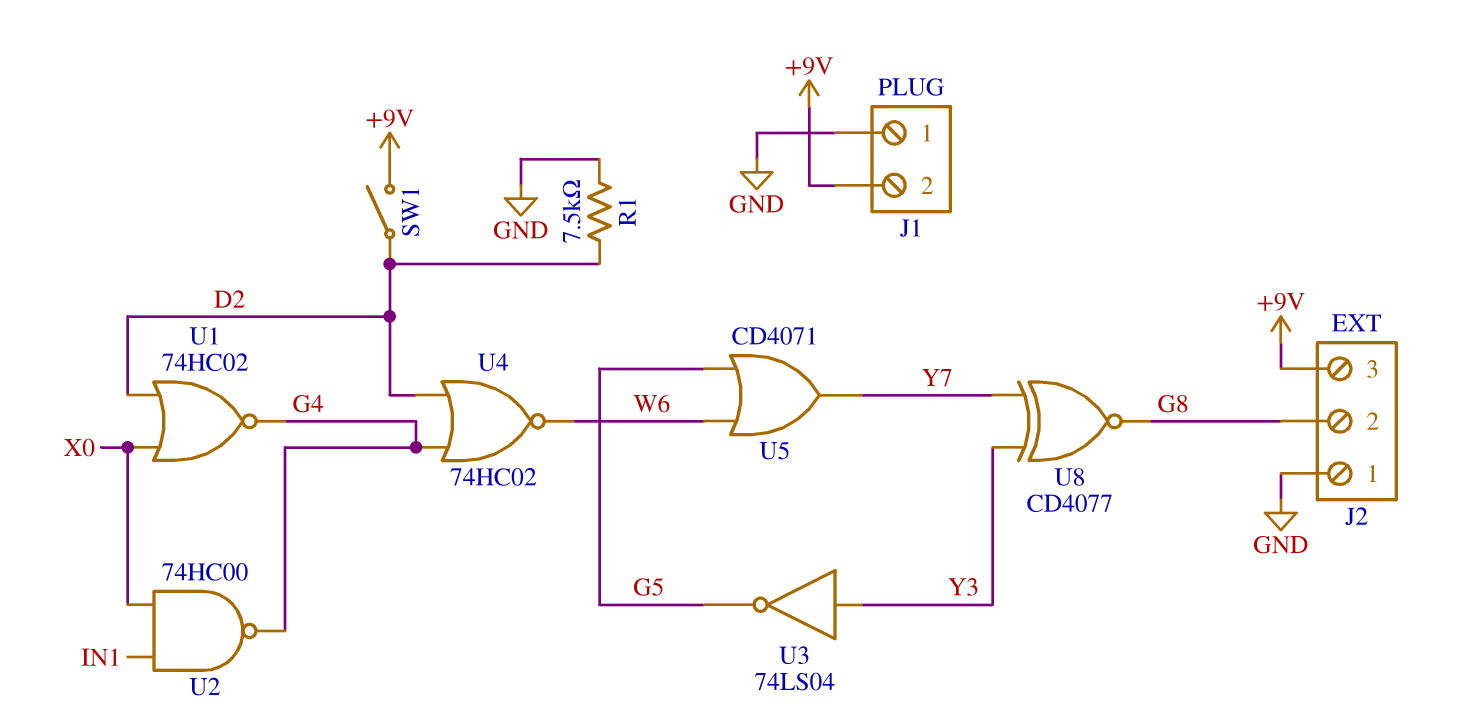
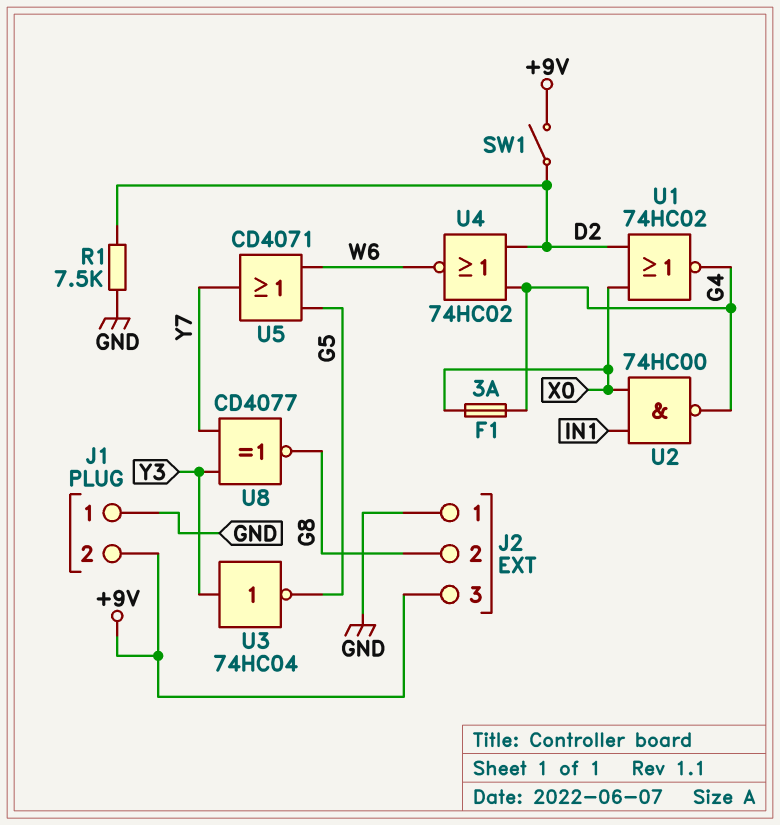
F1: none -> 3A (G4, X0)
U3: NOT 74LS04 (in Y3, out G5) -> NOT 74HC04 (in Y3, out G5)

